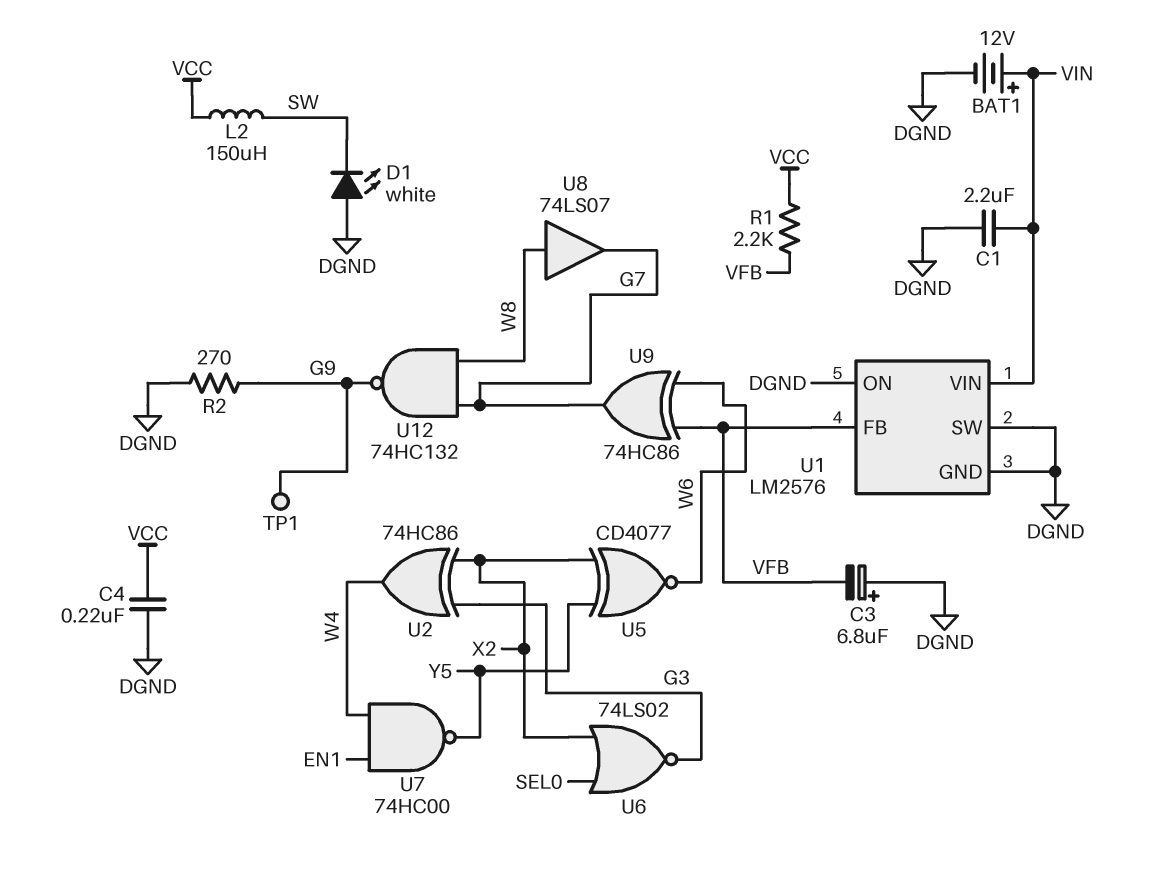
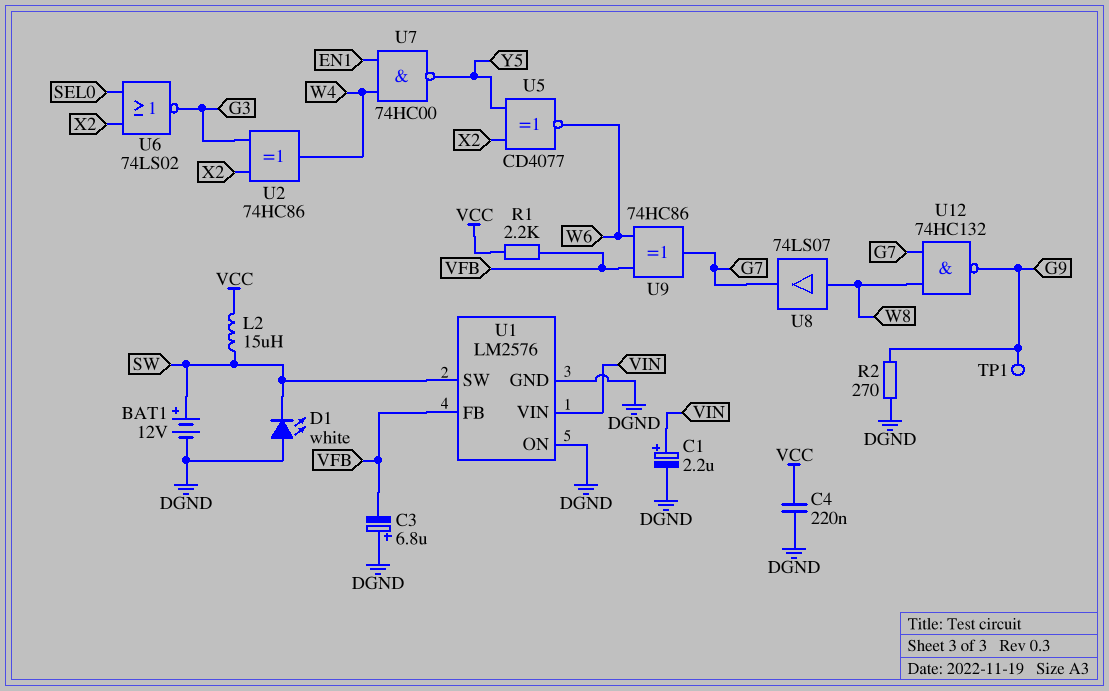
BAT1: 12V (plus VIN, minus DGND) -> 12V (plus SW, minus DGND)
C1: 2.2uF (DGND, VIN) -> 2.2uF (plus VIN, minus DGND)
L2: 150uH (SW, VCC) -> 15uH (SW, VCC)
U1 pin SW: DGND -> SW

